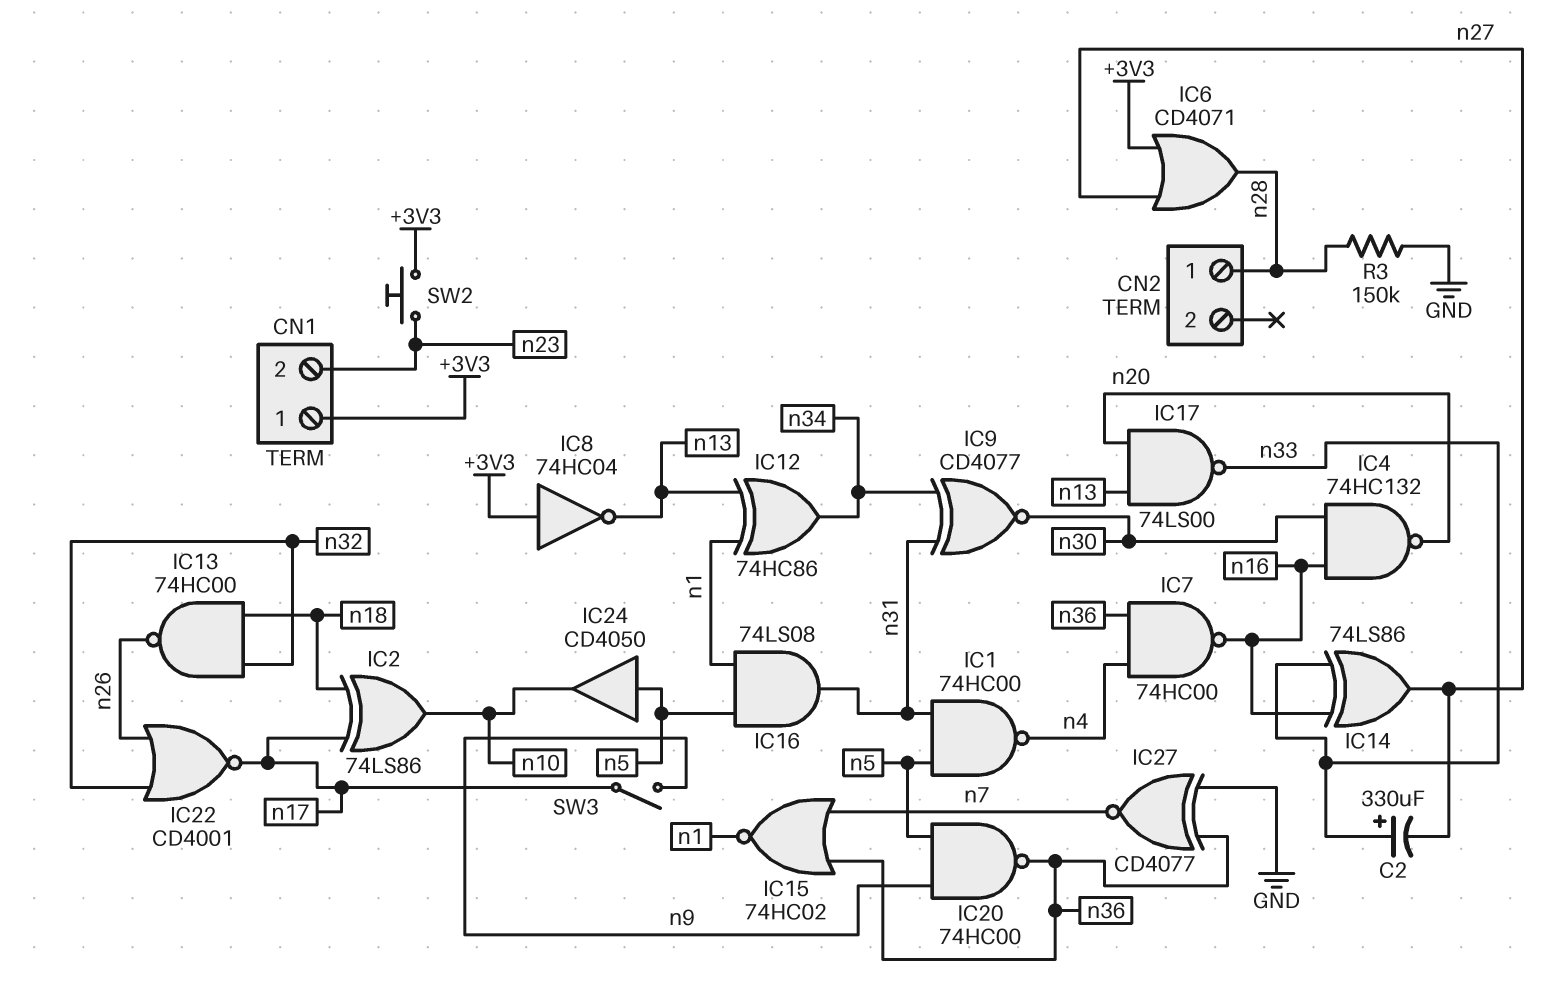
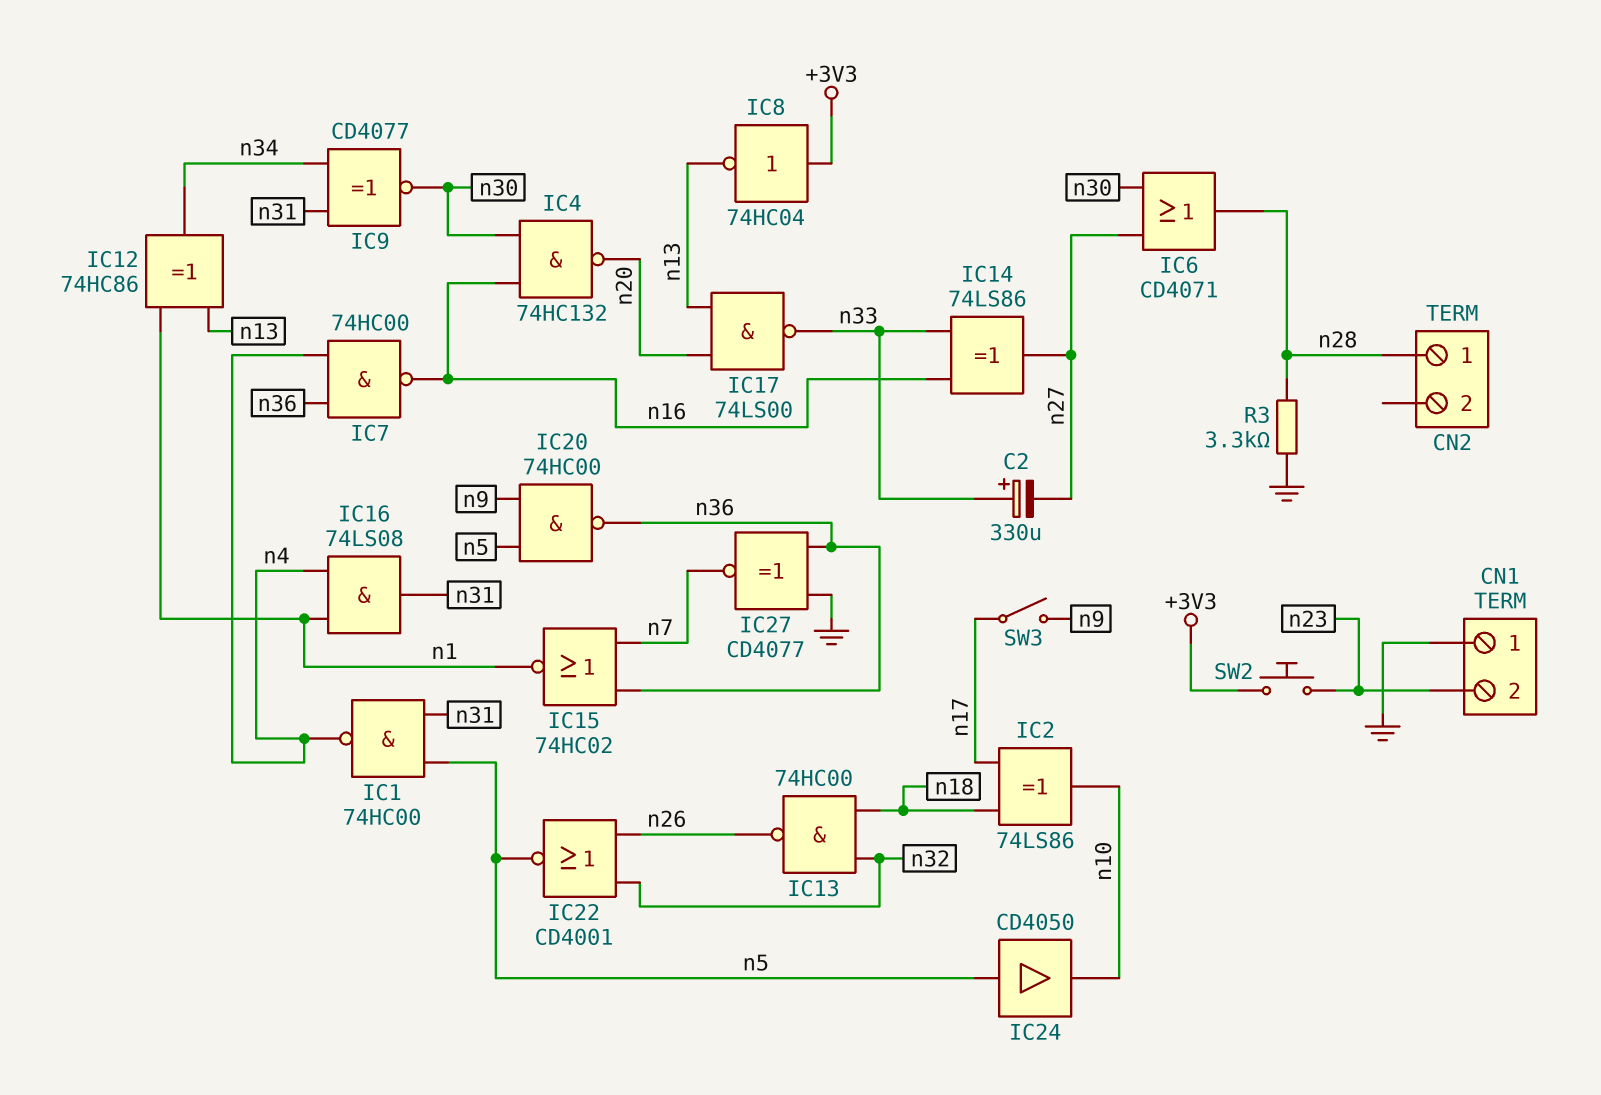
CN1 pin 1: +3V3 -> GND
IC6: OR CD4071 (in +3V3, in n27, out n28) -> OR CD4071 (in n27, in n30, out n28)
IC16: AND 74LS08 (in n1, in n5, out n31) -> AND 74LS08 (in n1, in n4, out n31)
IC22: NOR CD4001 (in n26, in n32, out n17) -> NOR CD4001 (in n26, in n32, out n5)
R3: 150k (GND, n28) -> 3.3k (GND, n28)

